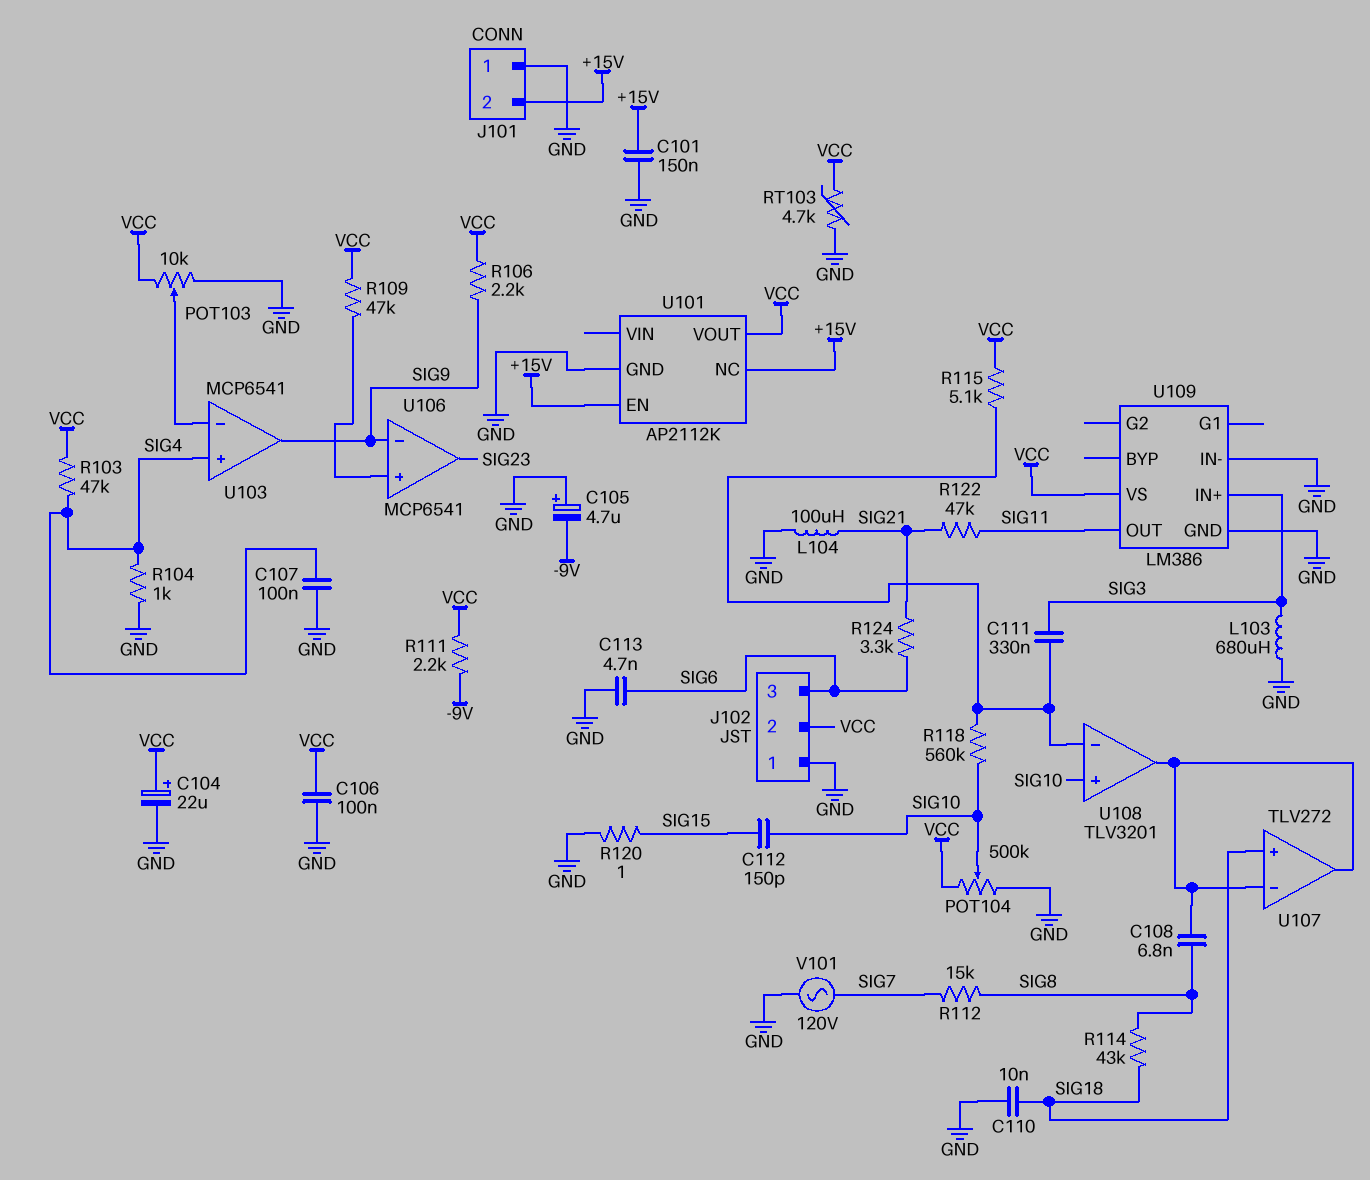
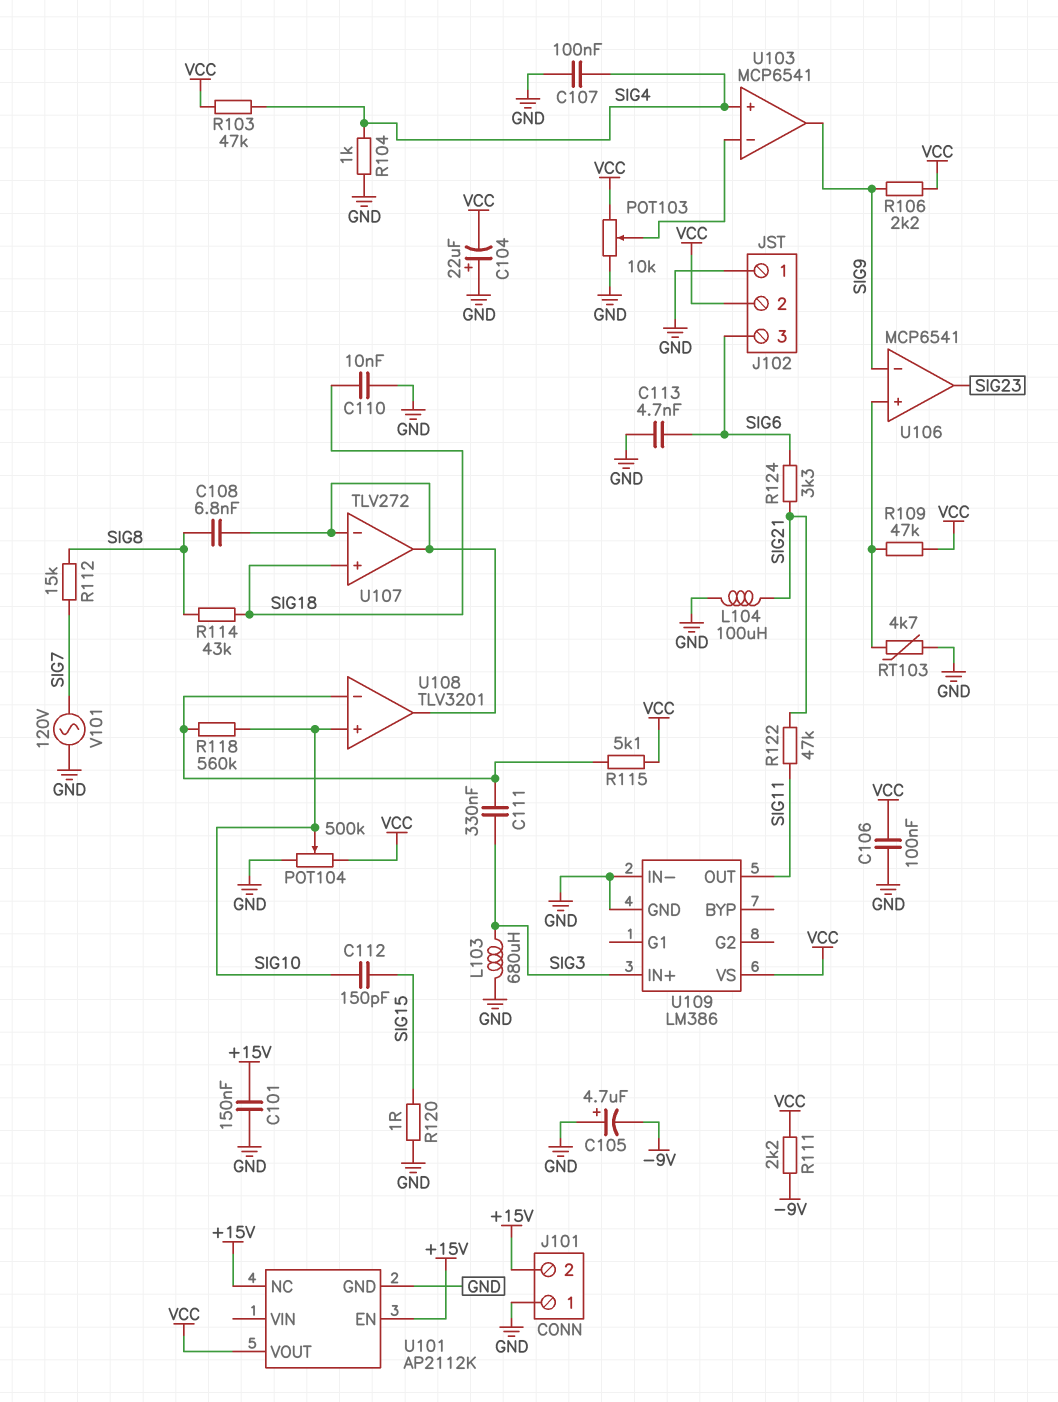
C104: 22uF (plus VCC, minus GND) -> 22uF (plus GND, minus VCC)
RT103: 4.7k (GND, VCC) -> 4.7k (GND, U106/in+)

